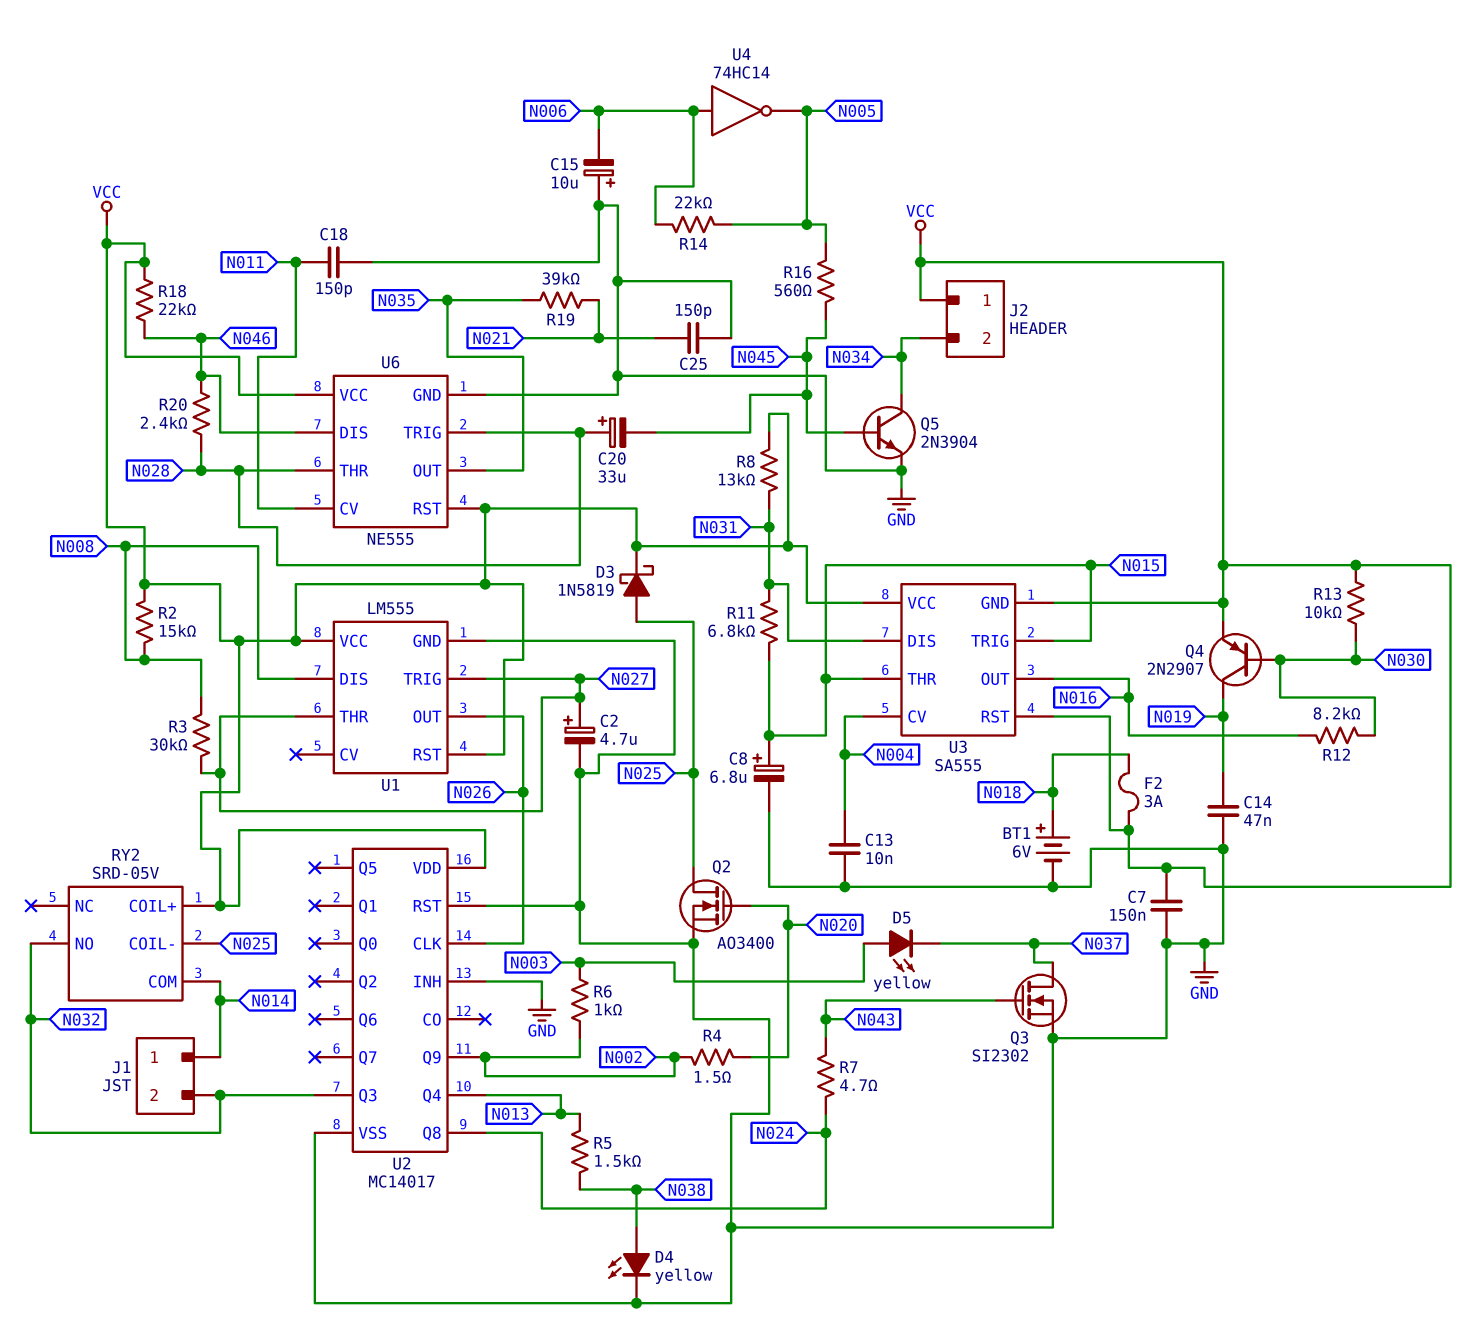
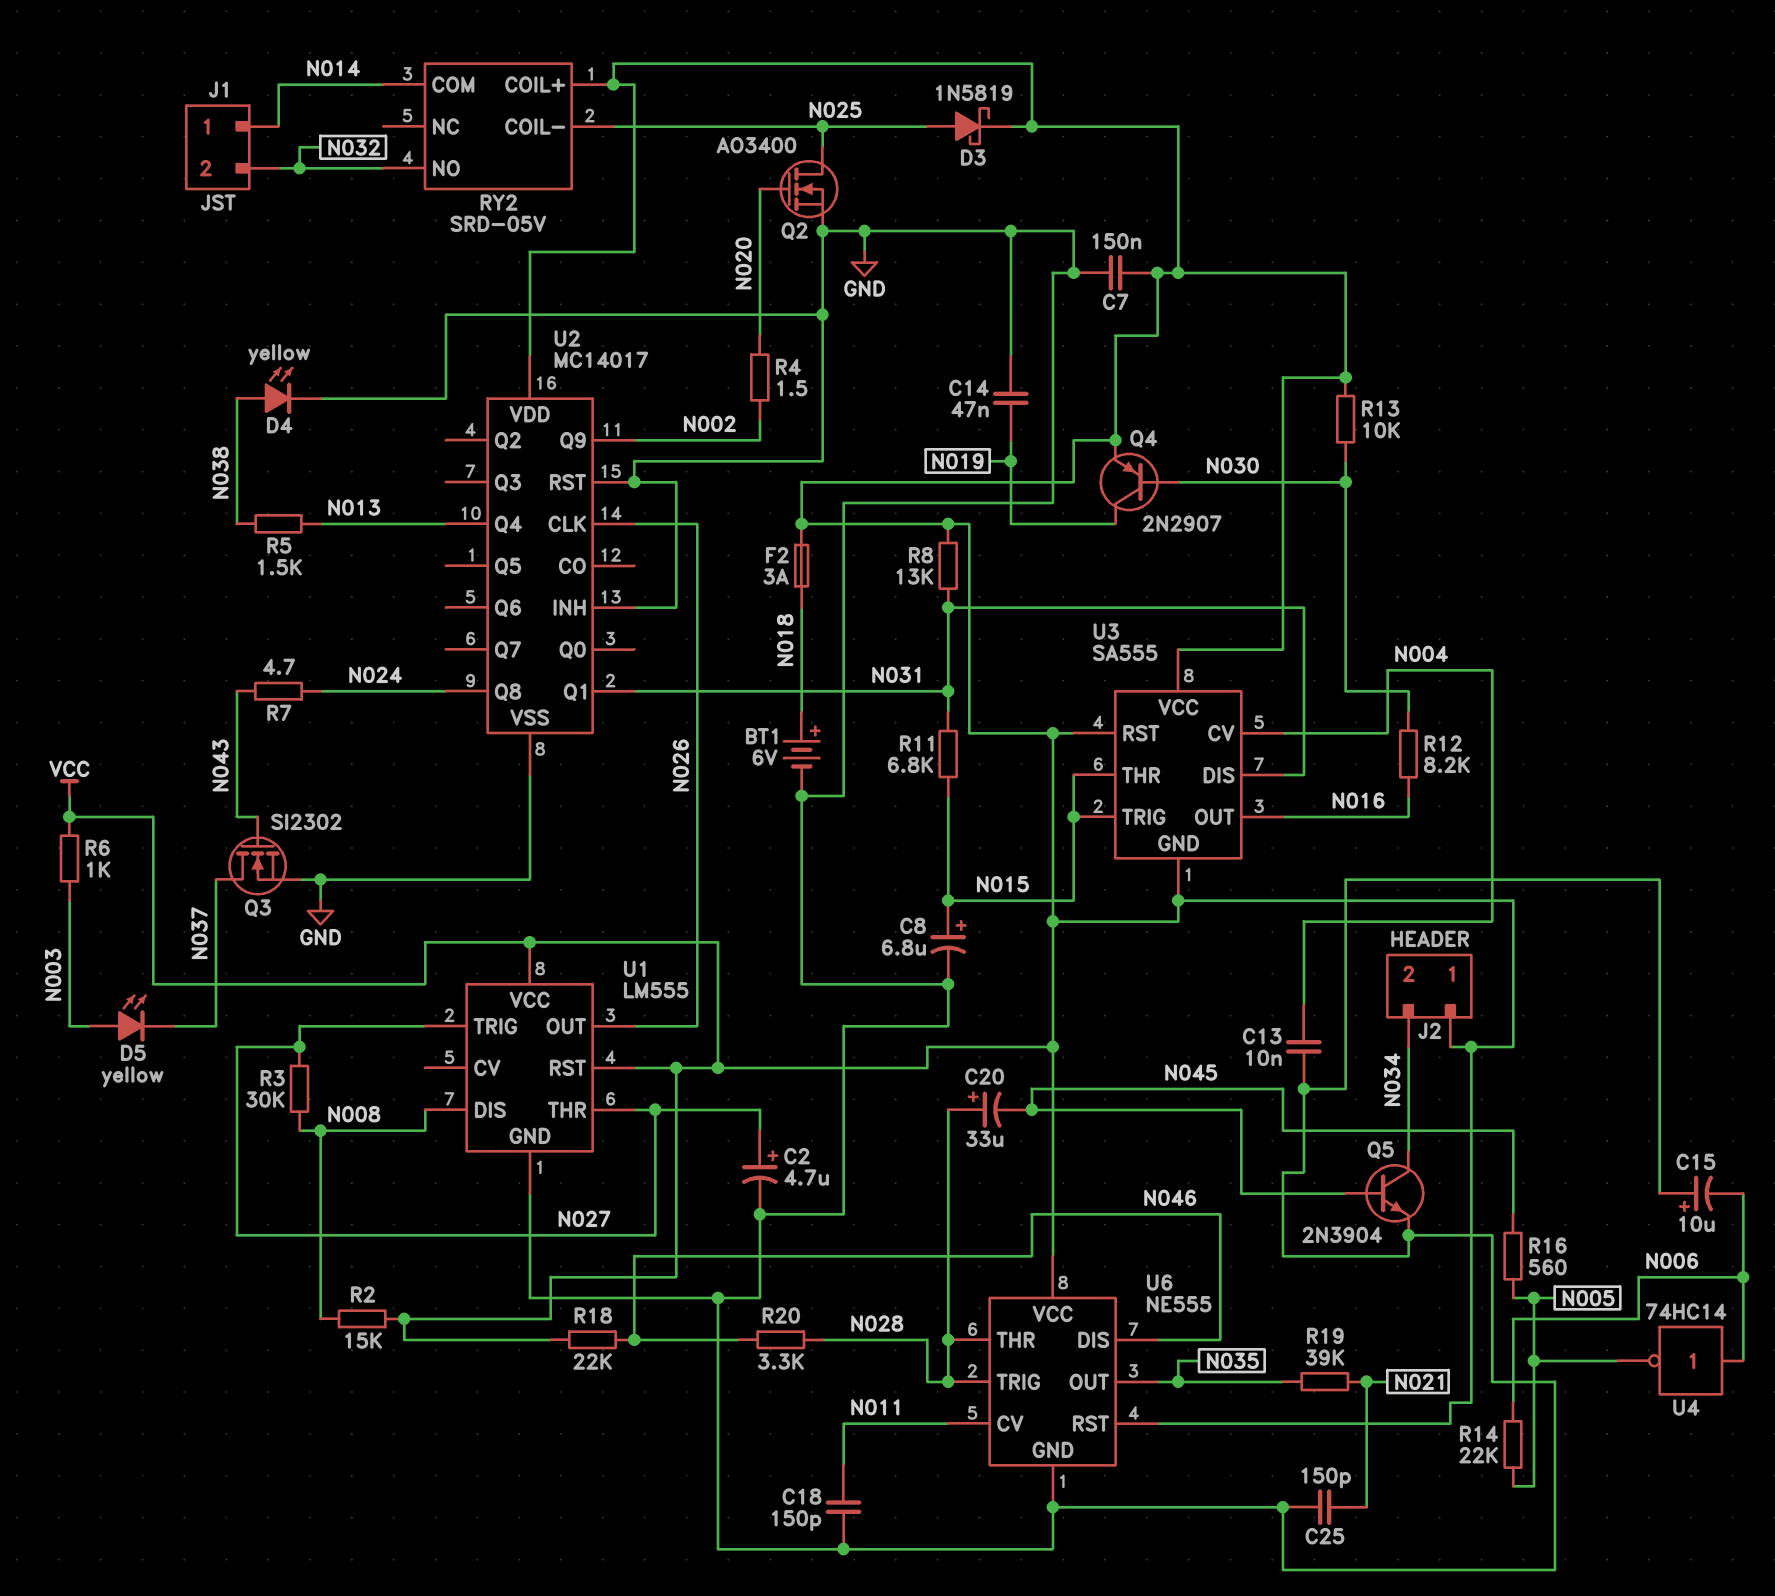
R6: 1k (N002, N003) -> 1k (N003, VCC)
R20: 2.4k (N028, N046) -> 3.3k (N028, N046)
U2 pin Q1: none -> N031
U2 pin Q3: N032 -> none

